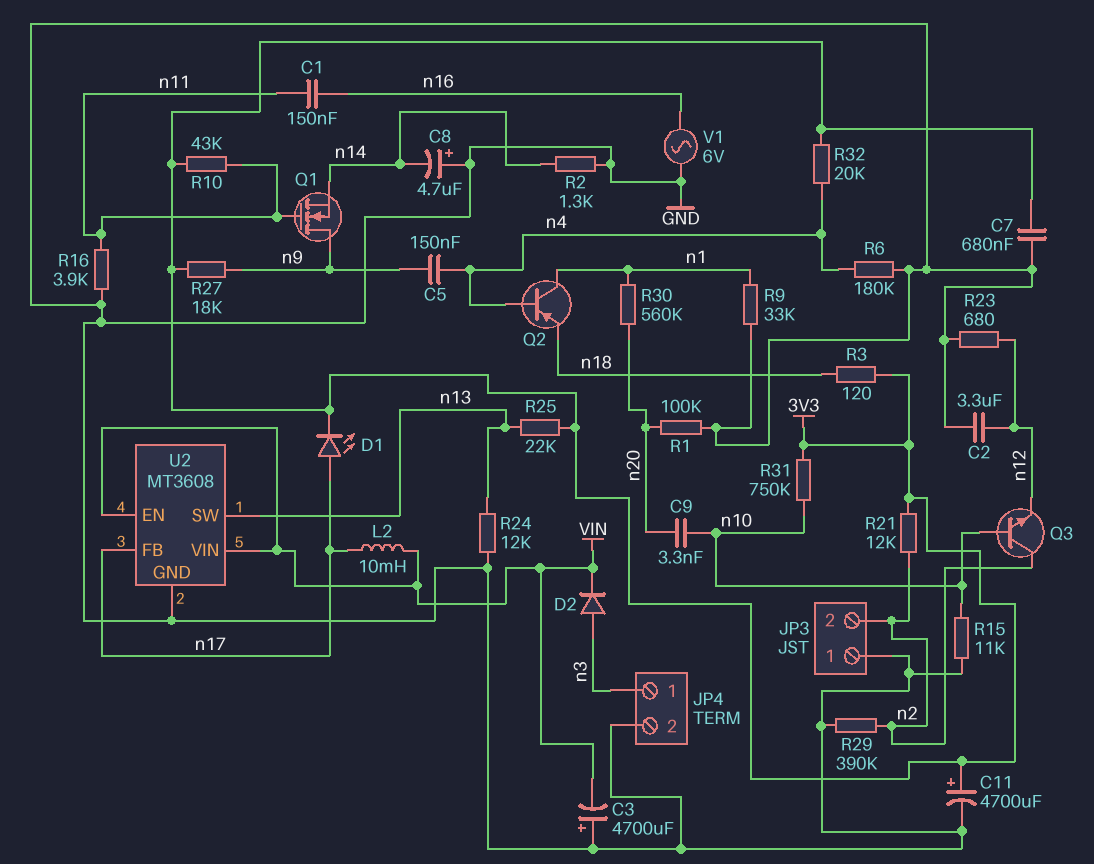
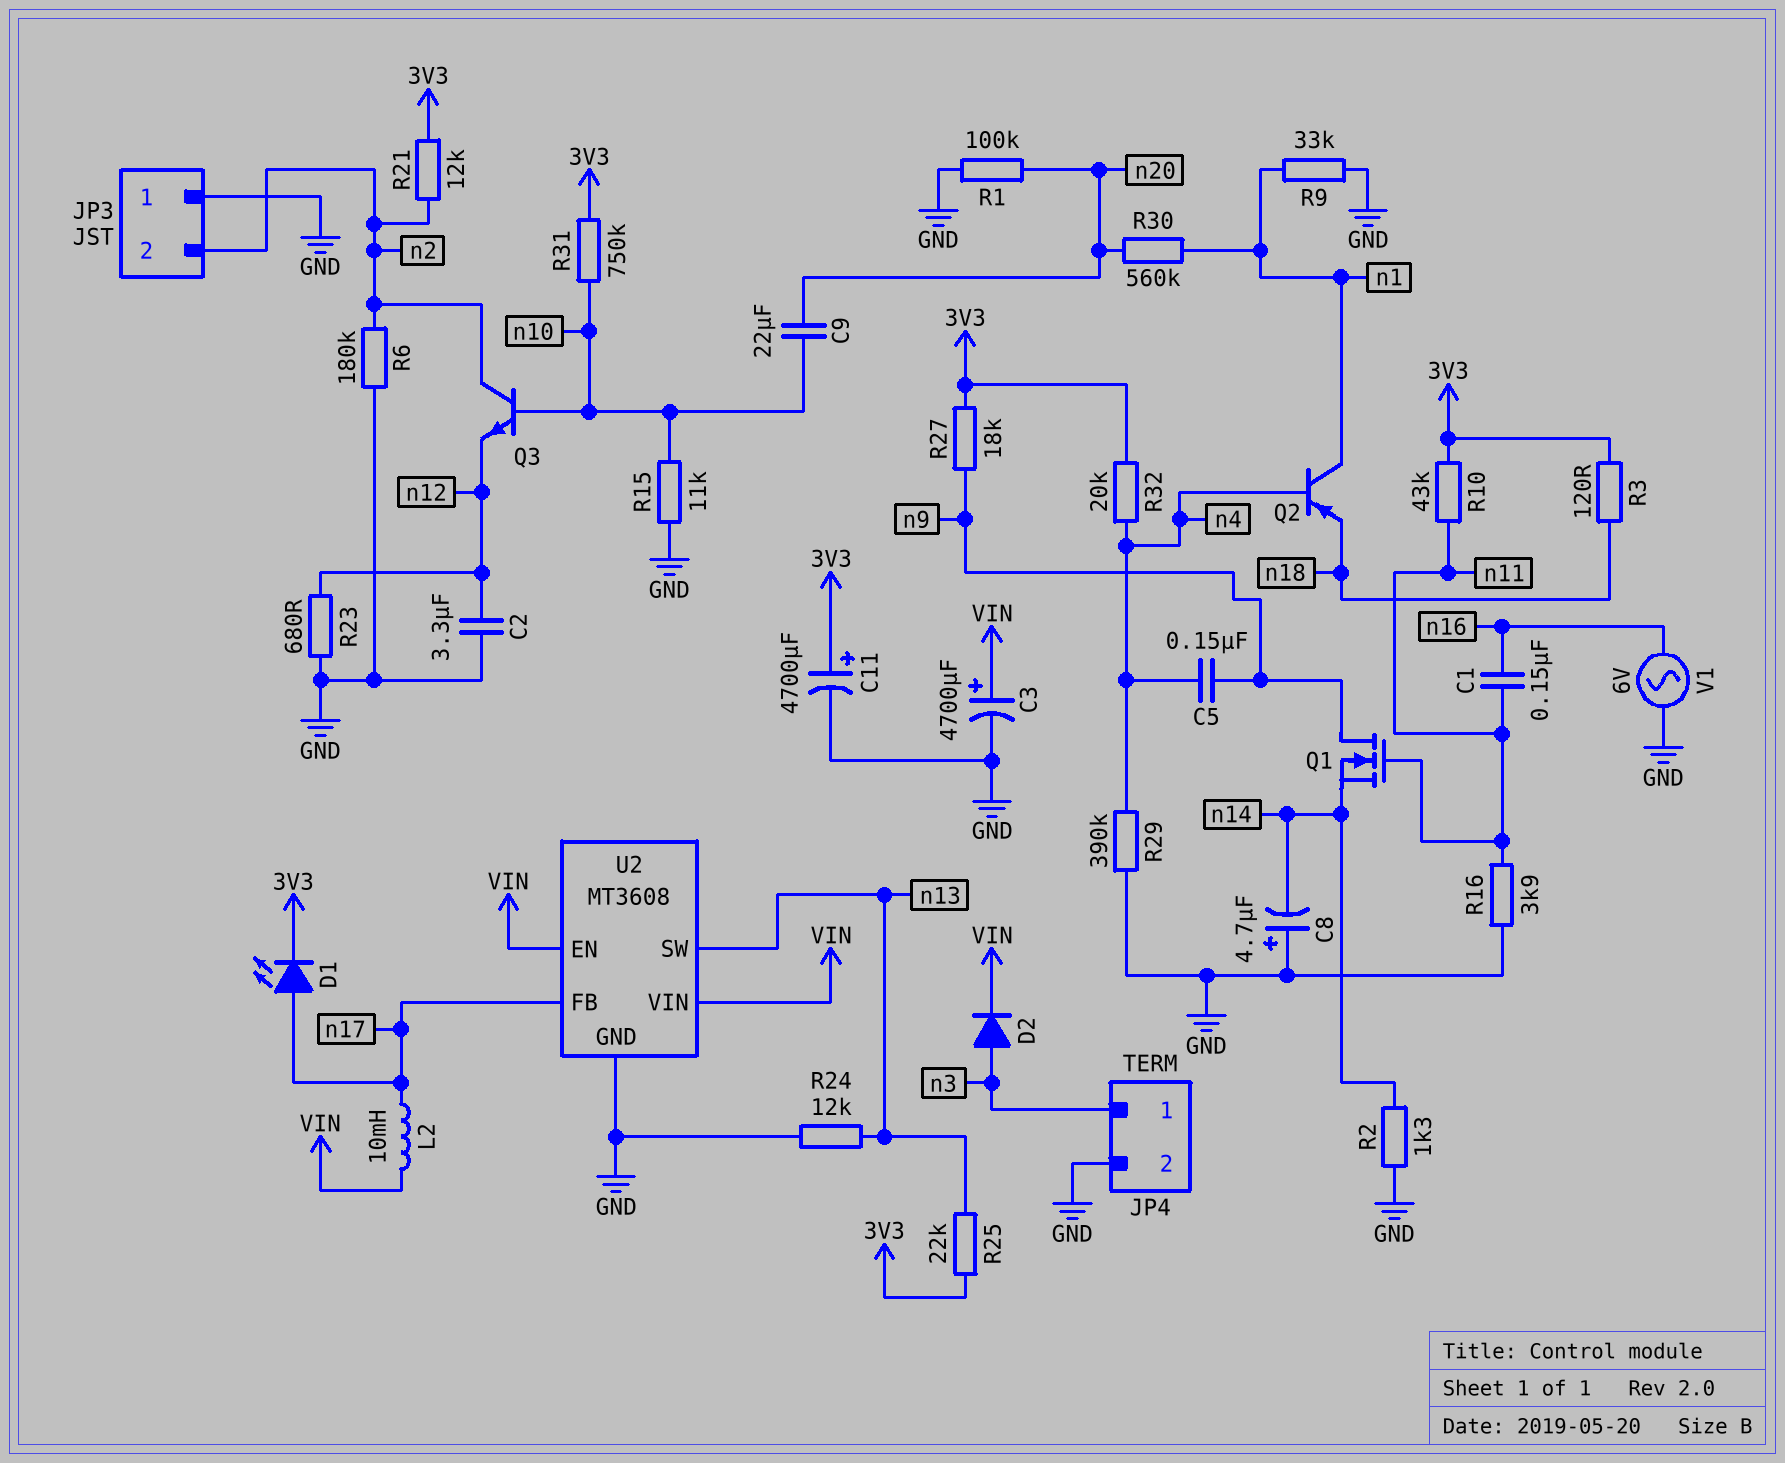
C3: 4700uF (plus GND, minus VIN) -> 4700uF (plus VIN, minus GND)
C7: 680nF (3V3, GND) -> none
C9: 3.3nF (n10, n20) -> 22uF (n10, n20)
R6: 180k (GND, n4) -> 180k (GND, n2)
R29: 390k (GND, n2) -> 390k (GND, n4)

